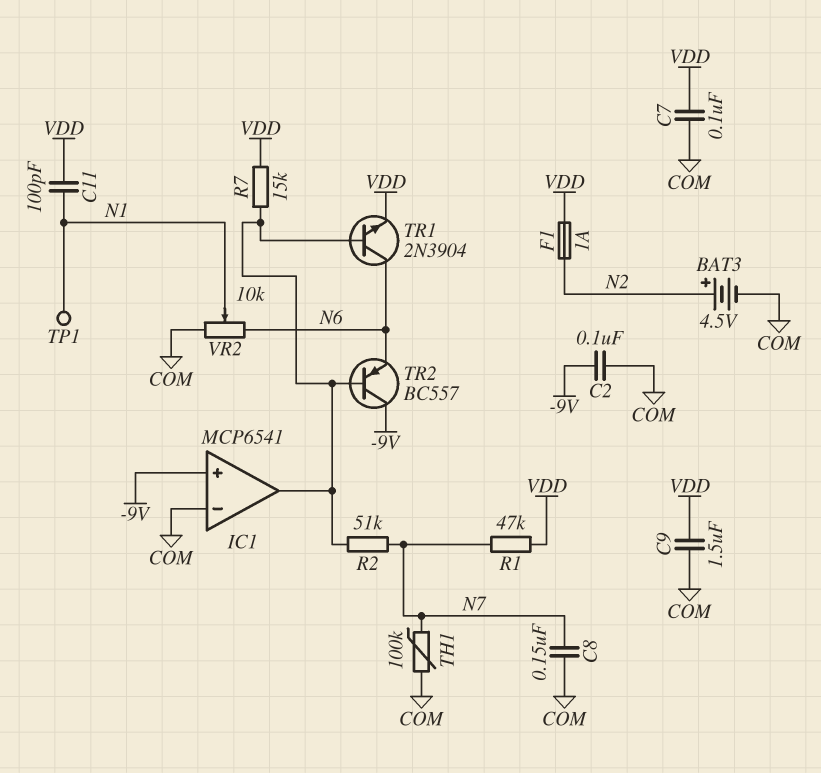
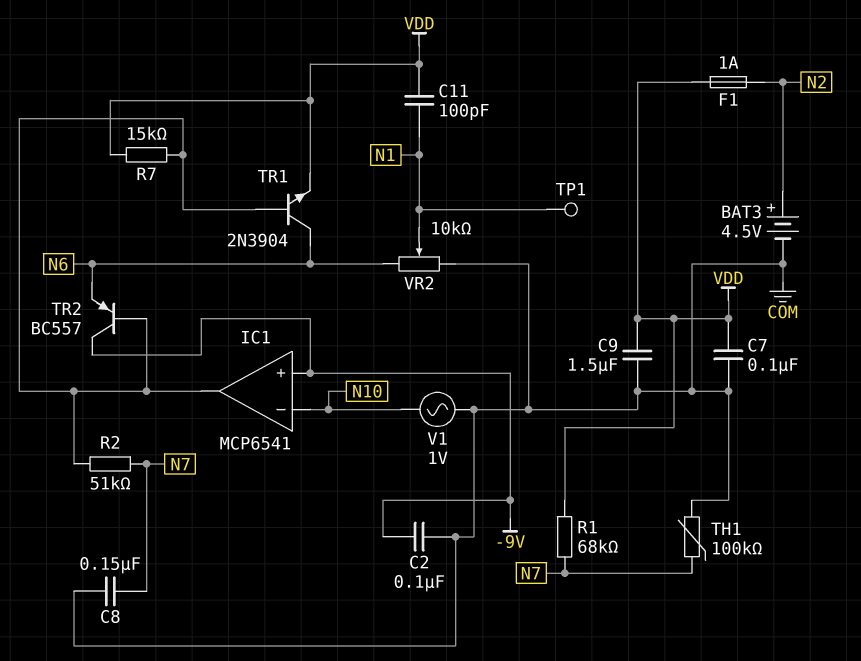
IC1 pin in-: COM -> N10
R1: 47k (N7, VDD) -> 68k (N7, VDD)
V1: none -> AC 1V (COM, N10)

